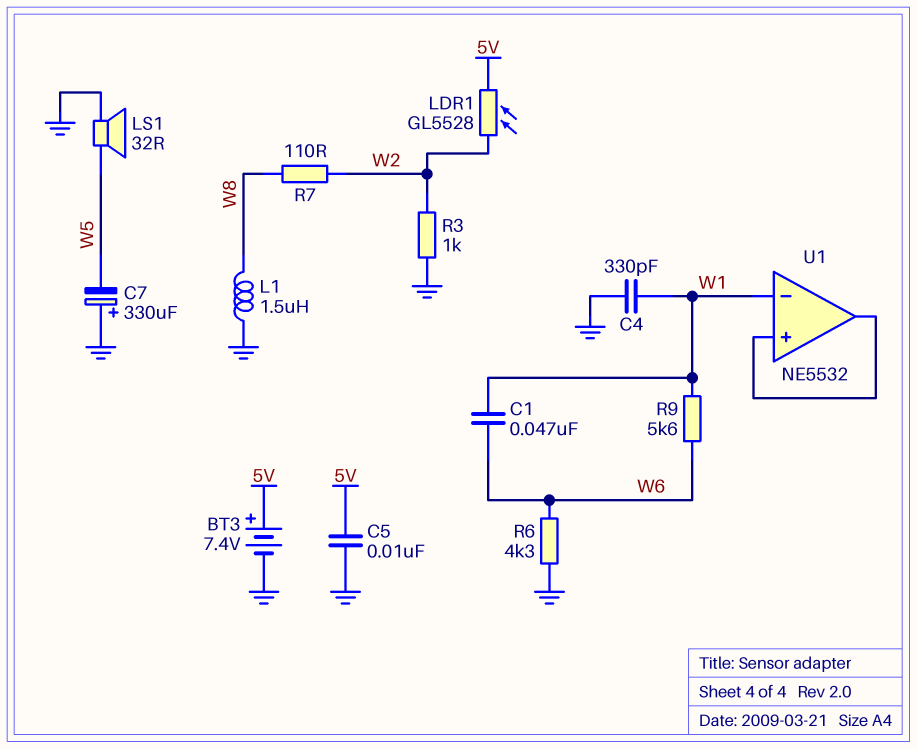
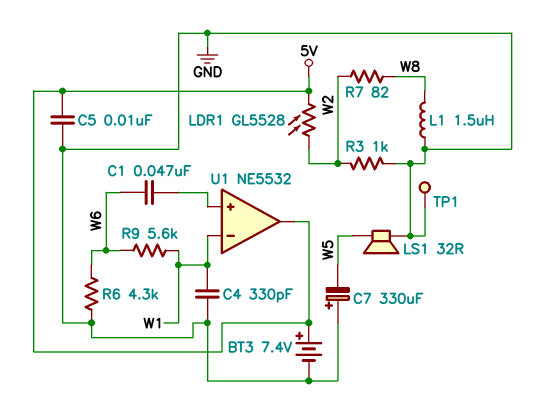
C1: 47nF (W1, W6) -> 47nF (U1/in+, W6)
R7: 110 (W2, W8) -> 82 (W2, W8)
TP1: none -> test point (GND)
U1 pin out: U1/in+ -> 5V

